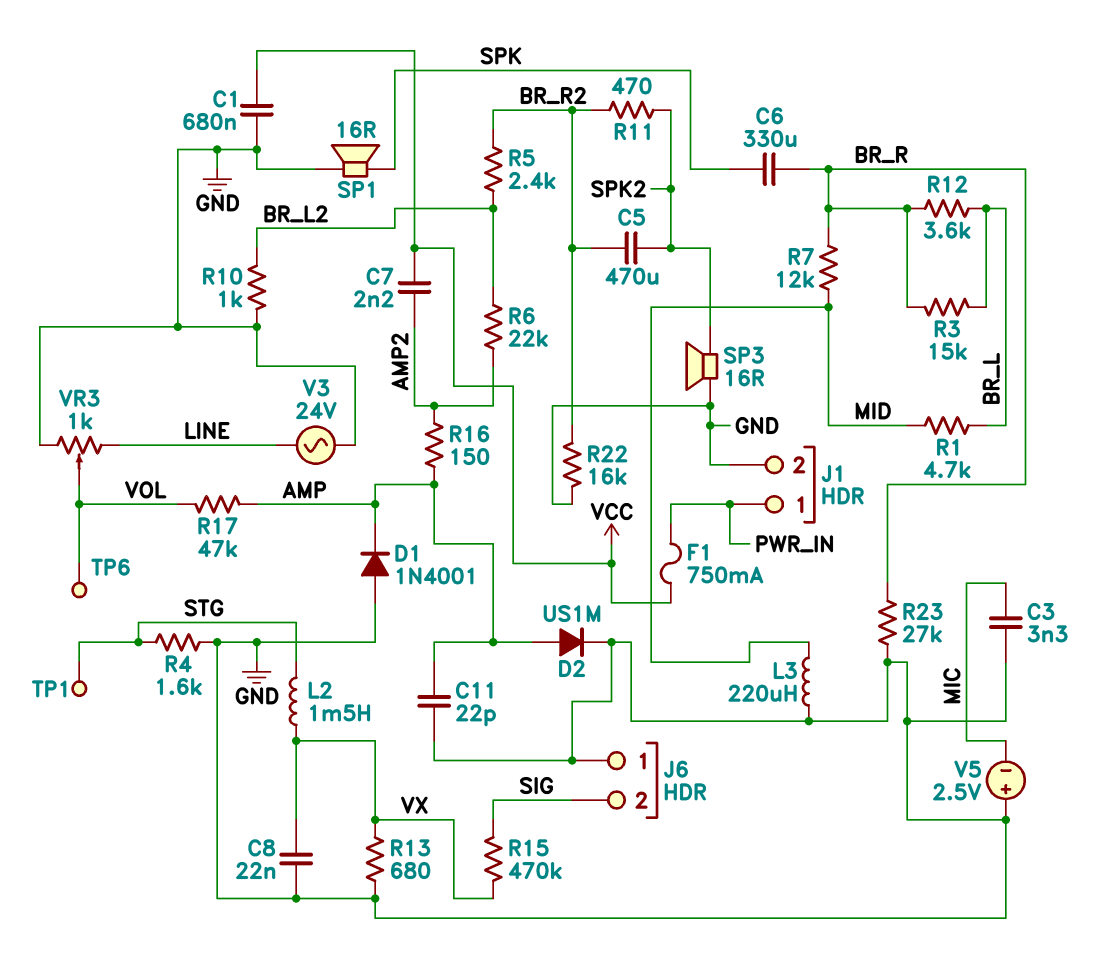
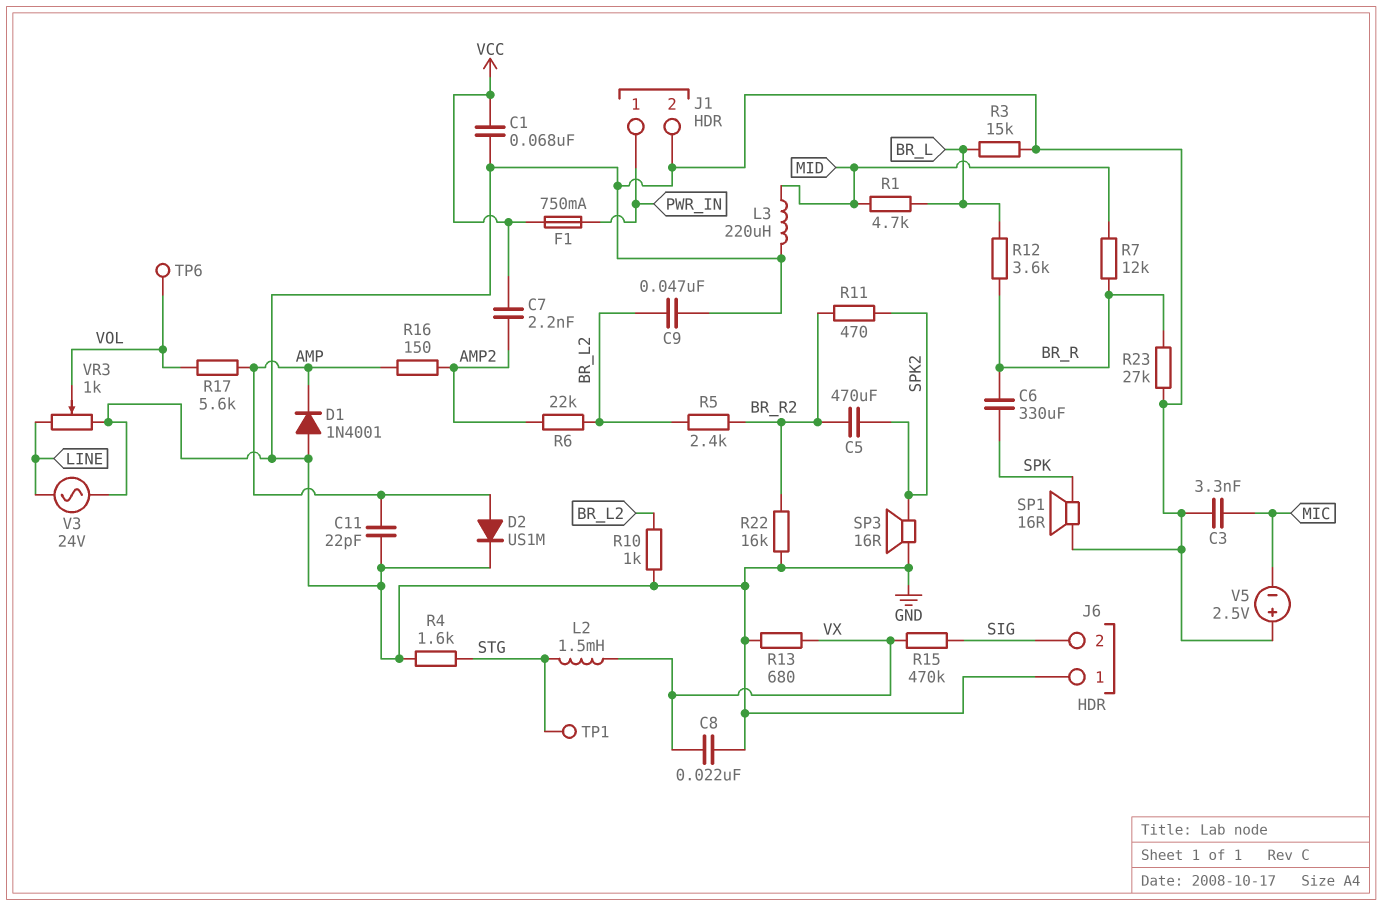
C1: 680nF (GND, VCC) -> 68nF (GND, VCC)
C9: none -> 47nF (BR_L2, GND)
R3: 15k (BR_L, BR_R) -> 15k (BR_L, GND)
R17: 47k (AMP, VOL) -> 5.6k (AMP, VOL)

